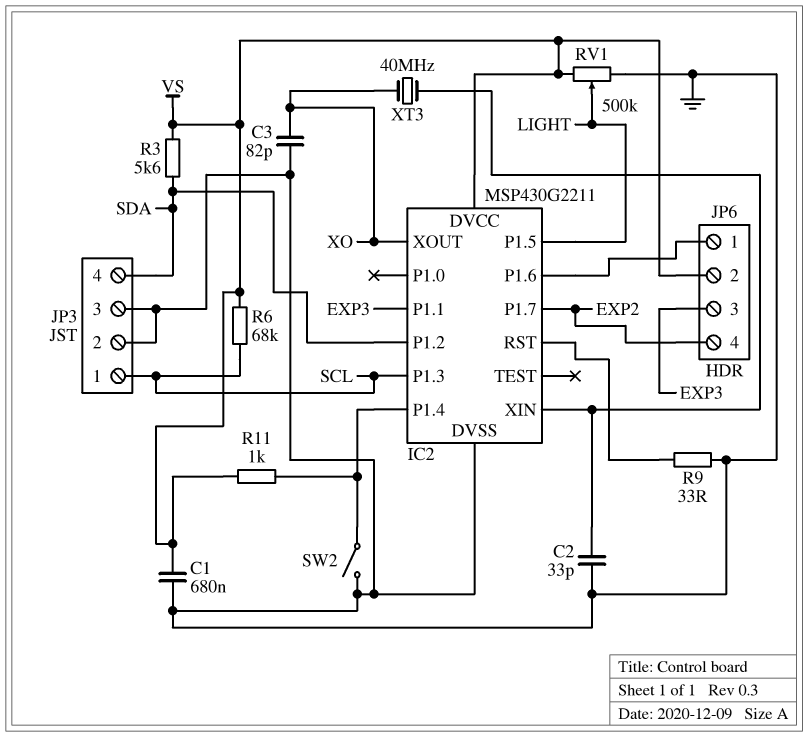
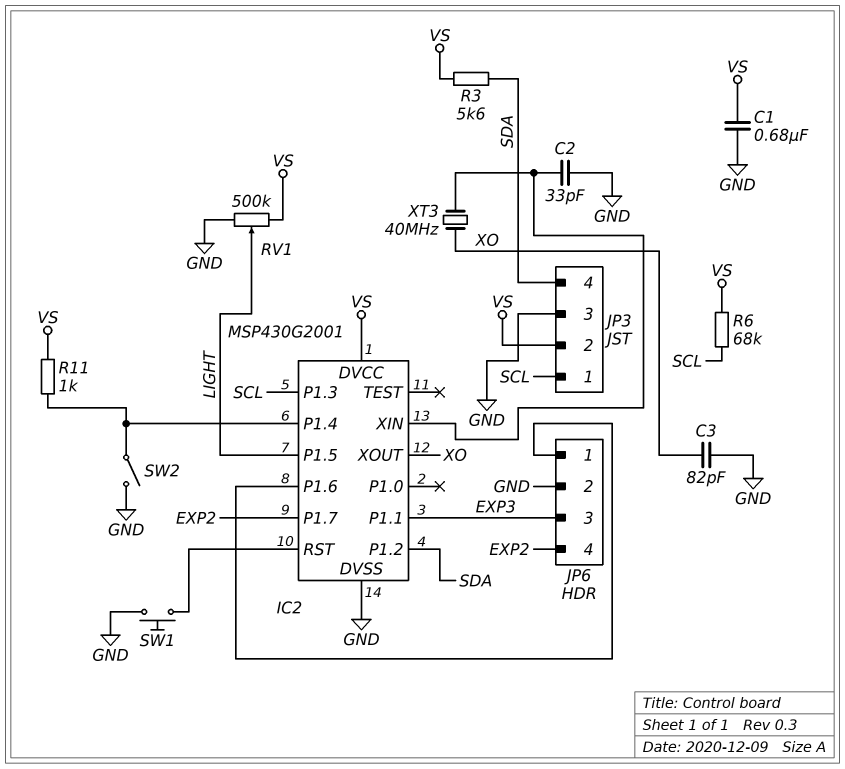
IC2: MSP430G2211 -> MSP430G2001
JP3 pin 2: GND -> VS
JP6 pin 2: VS -> GND
R9: 33 (GND, IC2/RST) -> none
SW1: none -> button (GND, IC2/RST)

